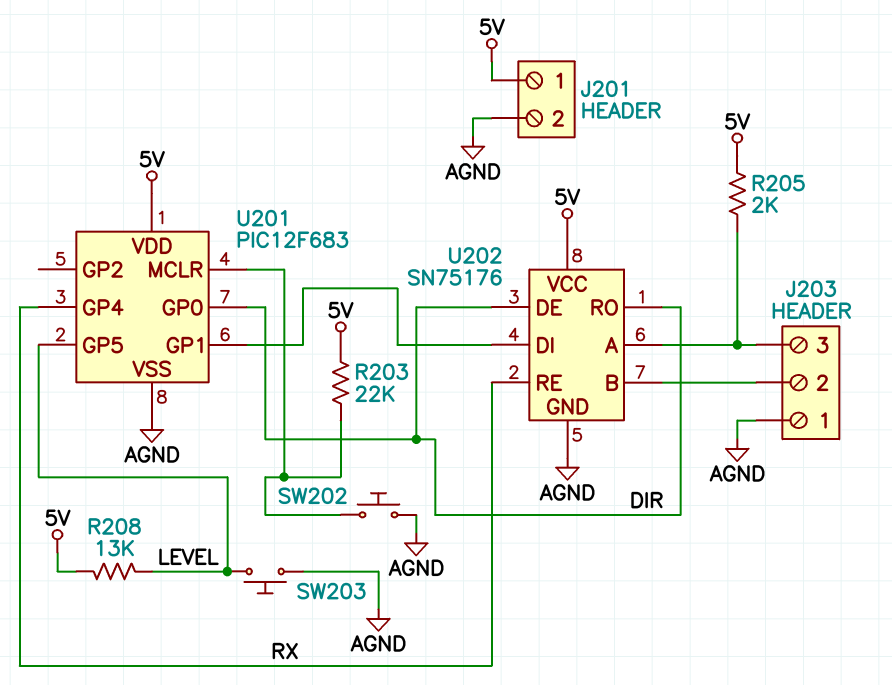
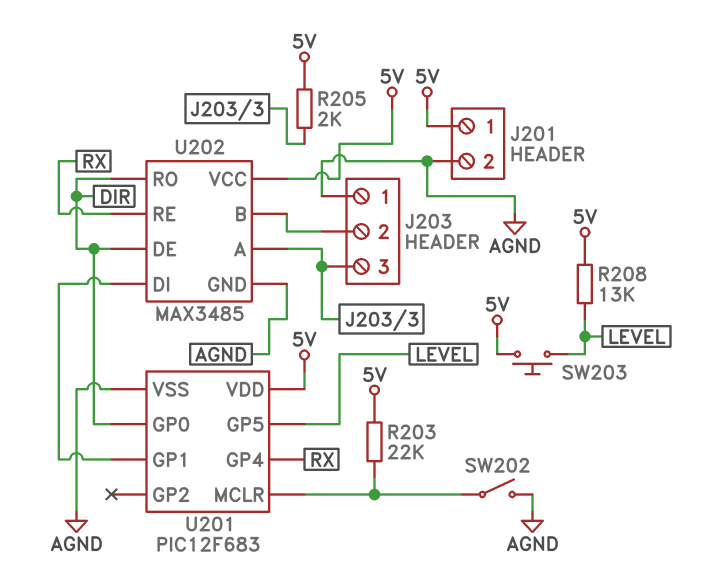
SW202: button (AGND, U201/MCLR) -> switch (AGND, U201/MCLR)
SW203: button (AGND, LEVEL) -> button (5V, LEVEL)
U202: SN75176 -> MAX3485

